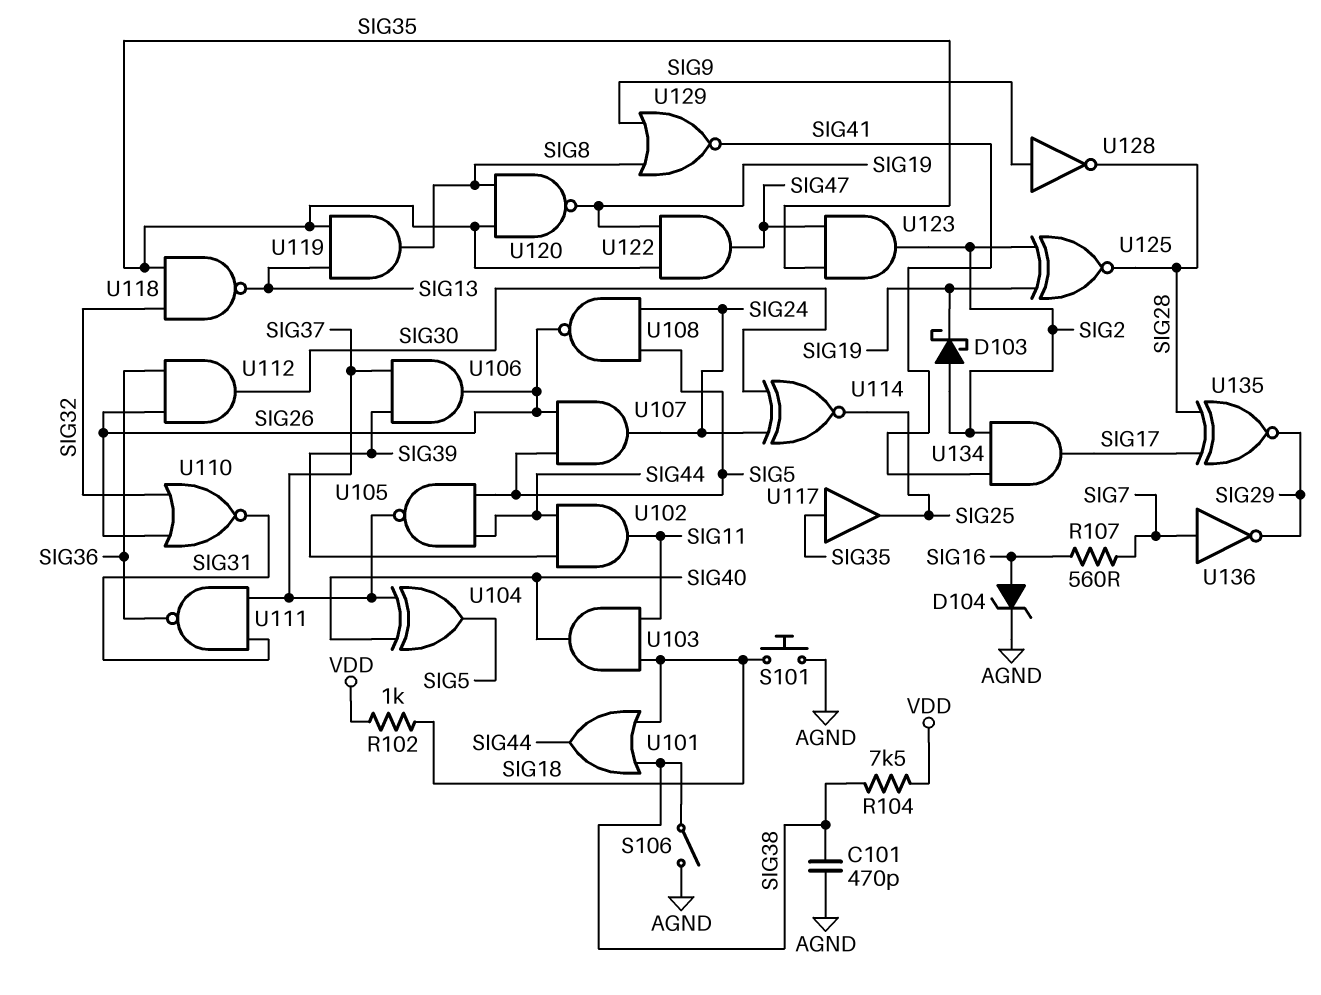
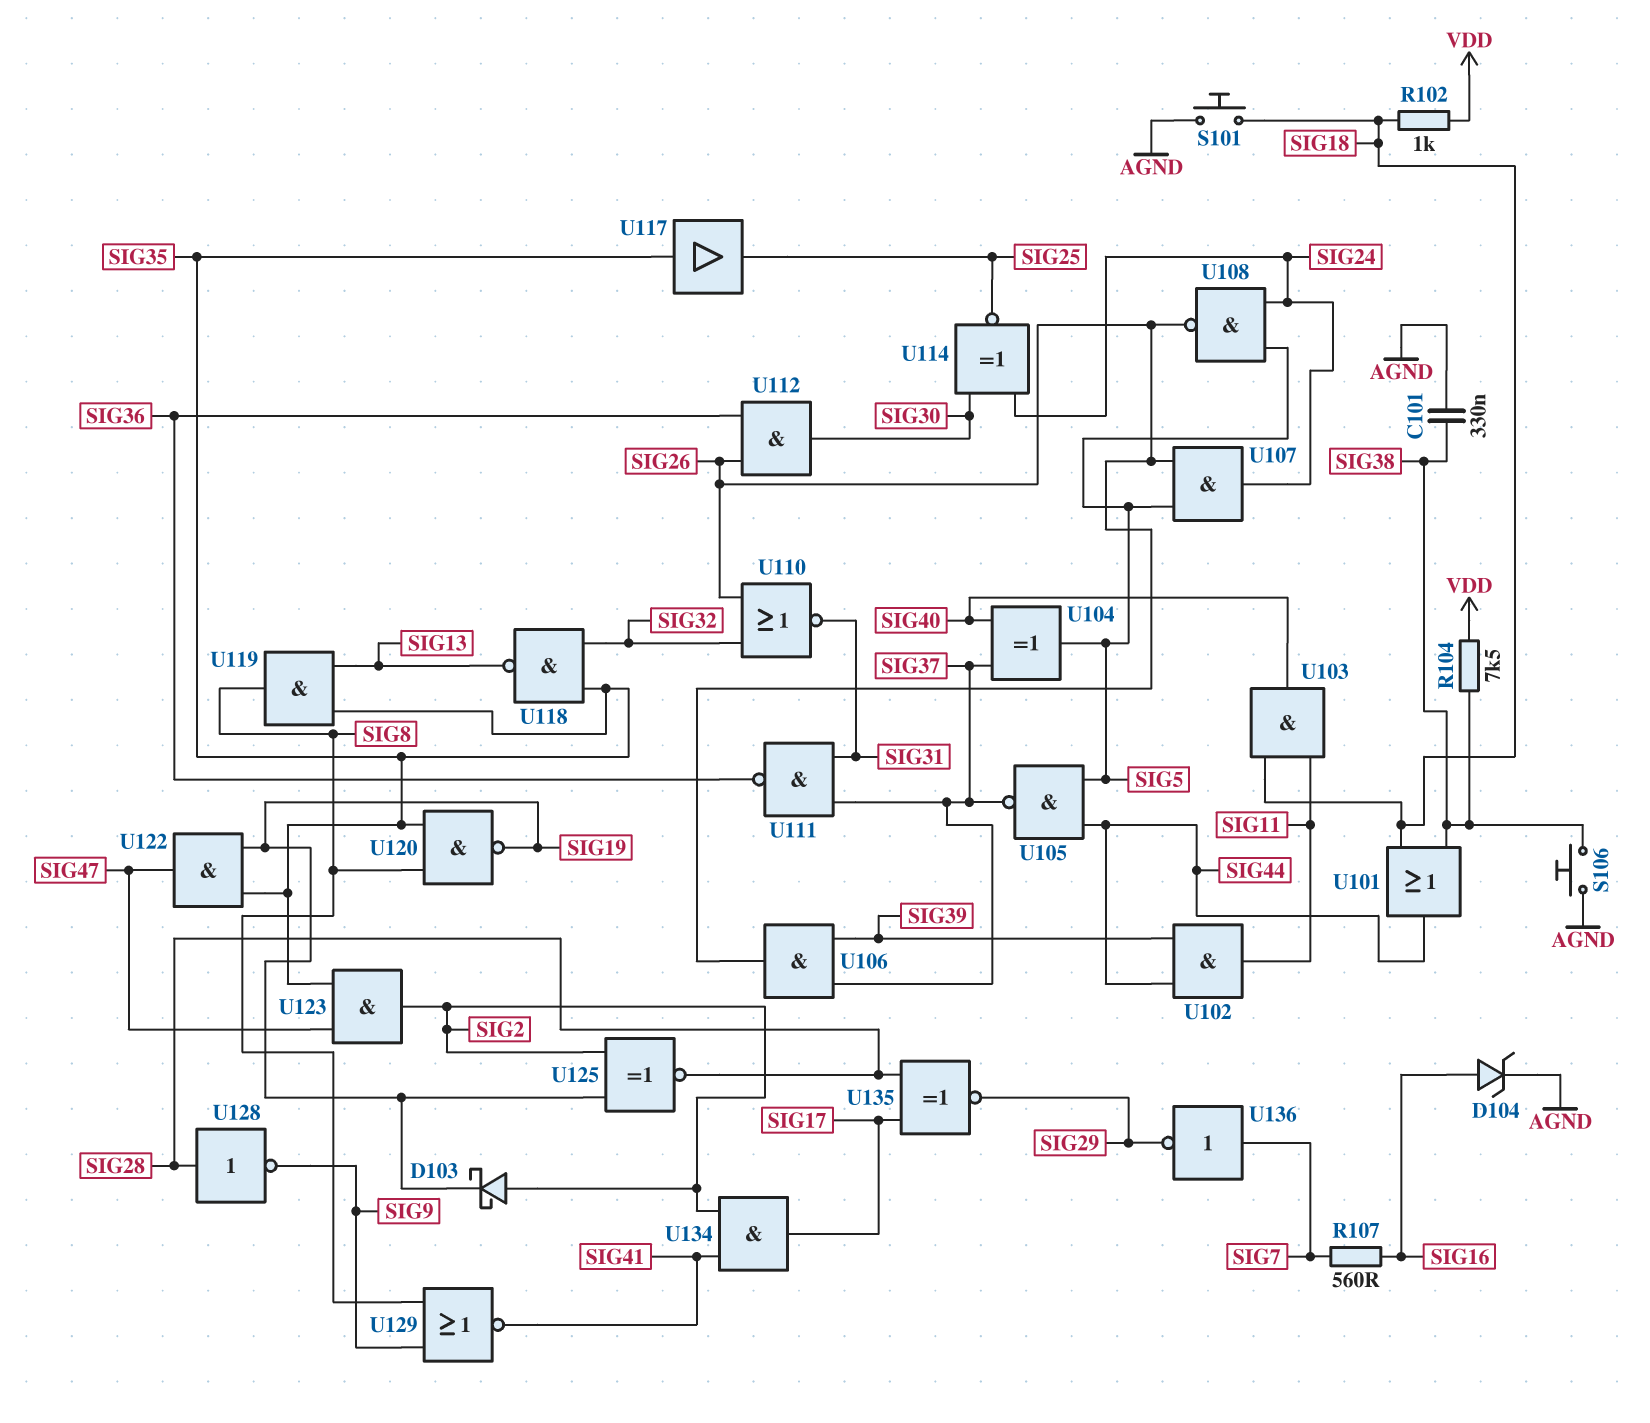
C101: 470pF (AGND, SIG38) -> 330nF (AGND, SIG38)
S106: switch (AGND, SIG38) -> button (AGND, SIG38)
U128: NOT (in SIG9, out SIG28) -> NOT (in SIG28, out SIG9)

